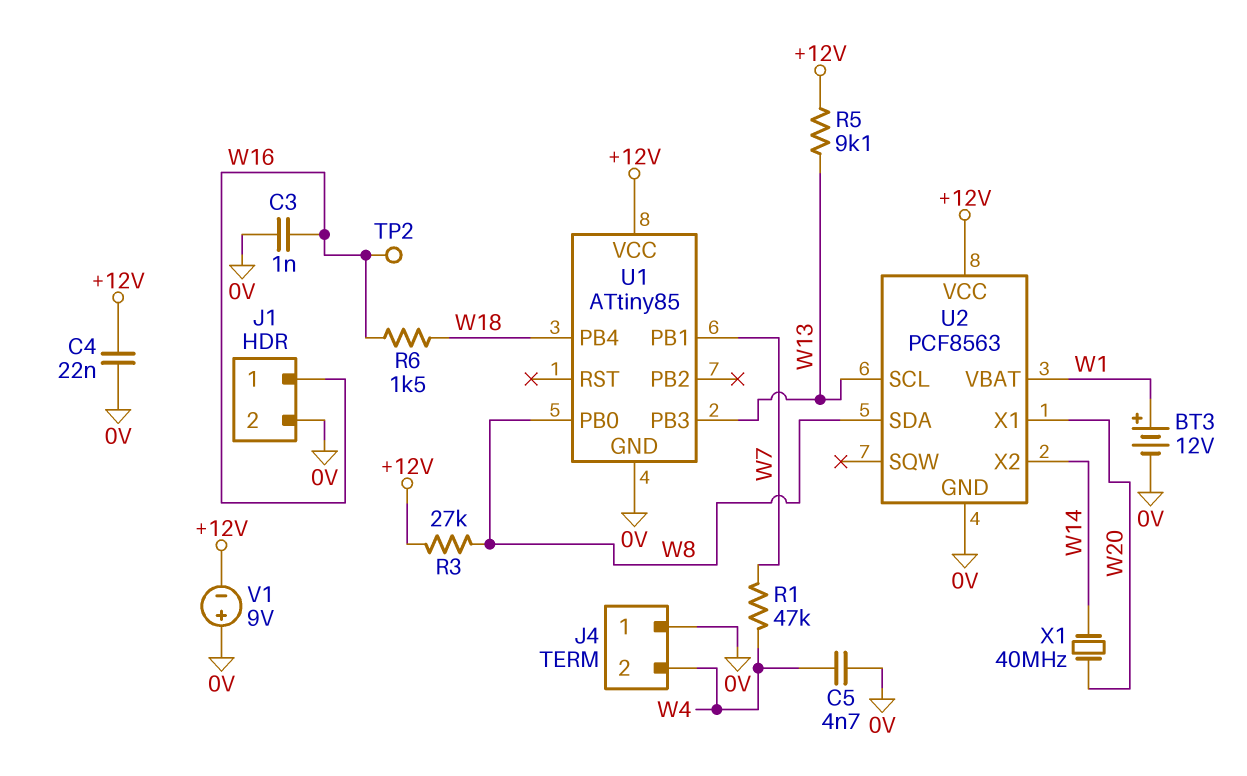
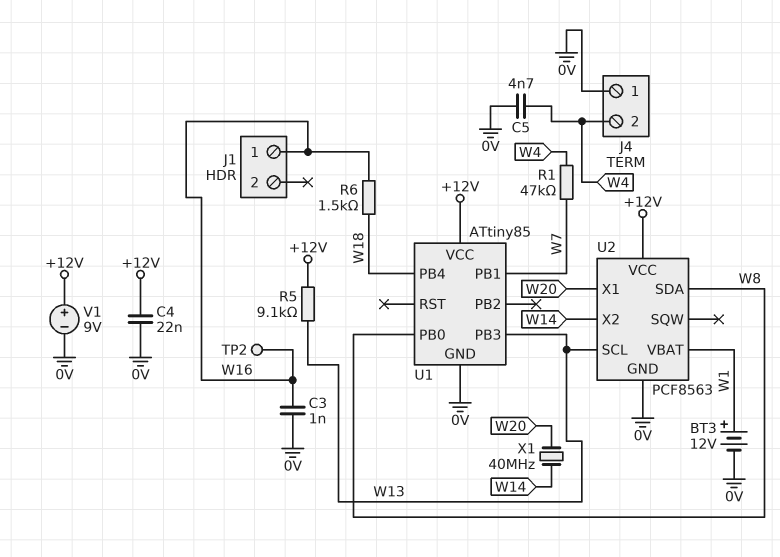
J1 pin 2: 0V -> none
R3: 27k (+12V, W8) -> none
V1: 9V (plus 0V, minus +12V) -> 9V (plus +12V, minus 0V)

